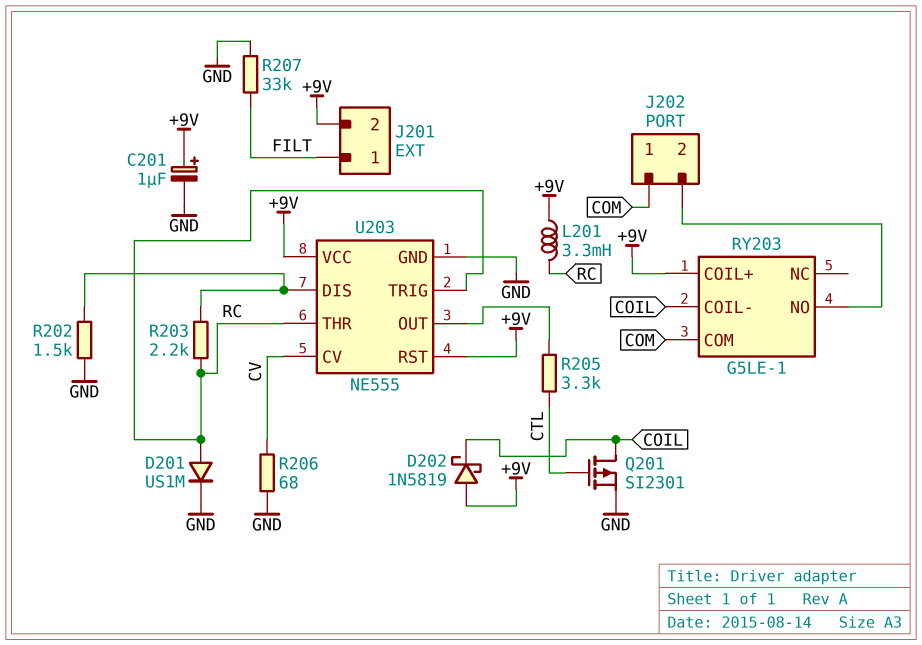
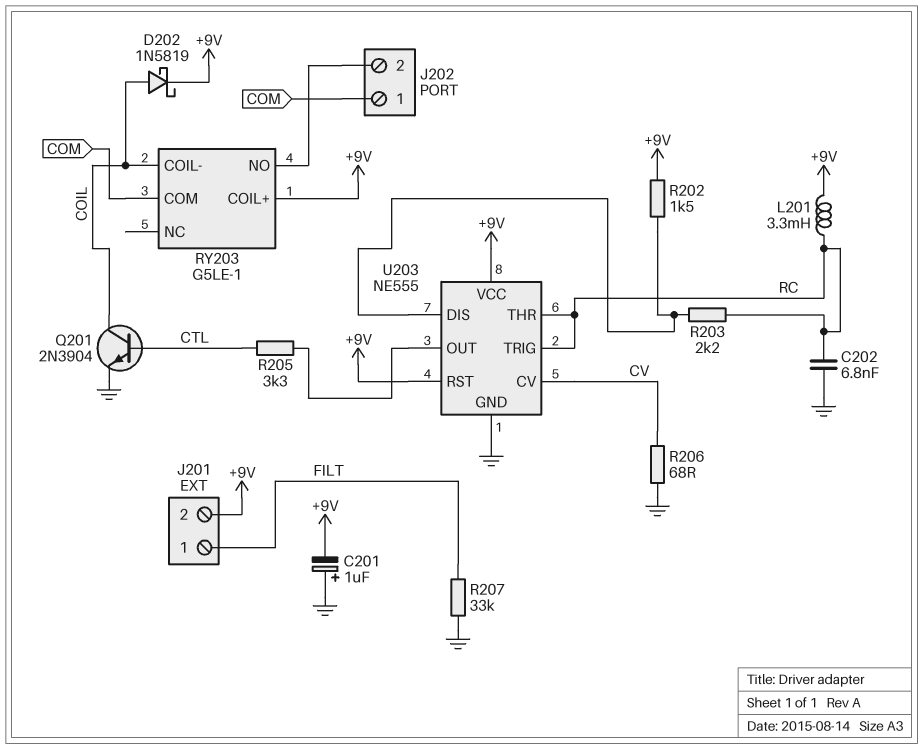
C201: 1uF (plus +9V, minus GND) -> 1uF (plus GND, minus +9V)
C202: none -> 6.8nF (GND, RC)
D201: diode US1M (A RC, K GND) -> none
D202: schottky 1N5819 (A +9V, K COIL) -> schottky 1N5819 (A COIL, K +9V)
Q201: PMOS SI2301 (G CTL, D COIL, S GND) -> NPN 2N3904 (B CTL, C COIL, E GND)
R202: 1.5k (GND, U203/DIS) -> 1.5k (+9V, U203/DIS)

